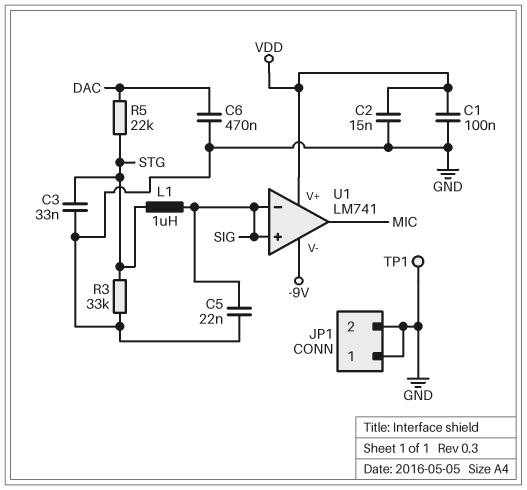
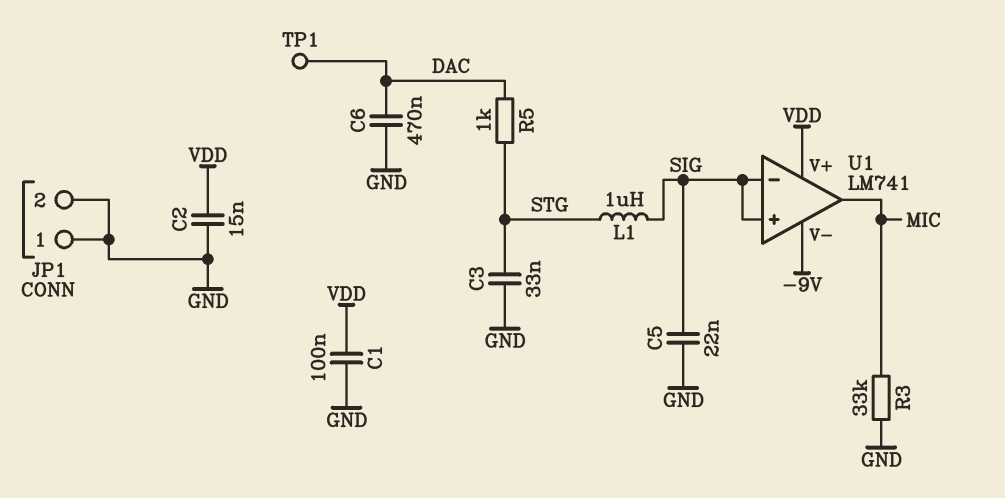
R3: 33k (GND, STG) -> 33k (GND, MIC)
R5: 22k (DAC, STG) -> 1k (DAC, STG)
TP1: test point (GND) -> test point (DAC)

